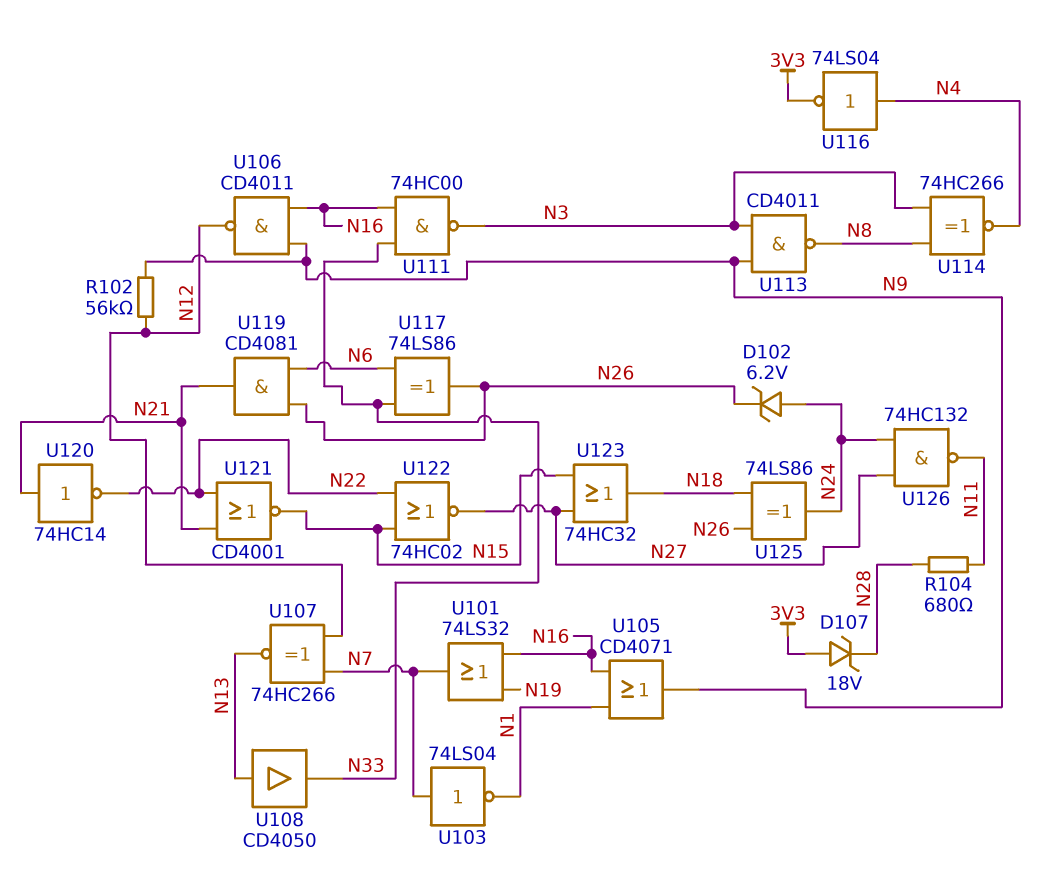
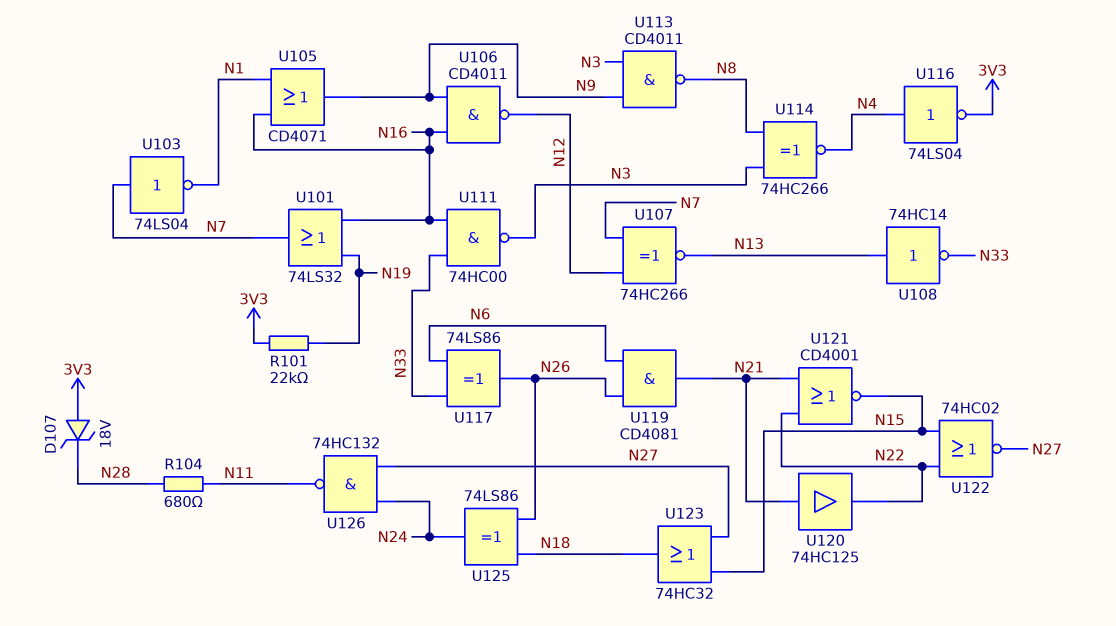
D102: zener 6.2V (A N24, K N26) -> none
R101: none -> 22k (3V3, N19)
R102: 56k (N9, N12) -> none
U108: buffer CD4050 (in N13, out N33) -> NOT 74HC14 (in N13, out N33)
U120: NOT 74HC14 (in N21, out N22) -> buffer 74HC125 (in N21, out N22)

